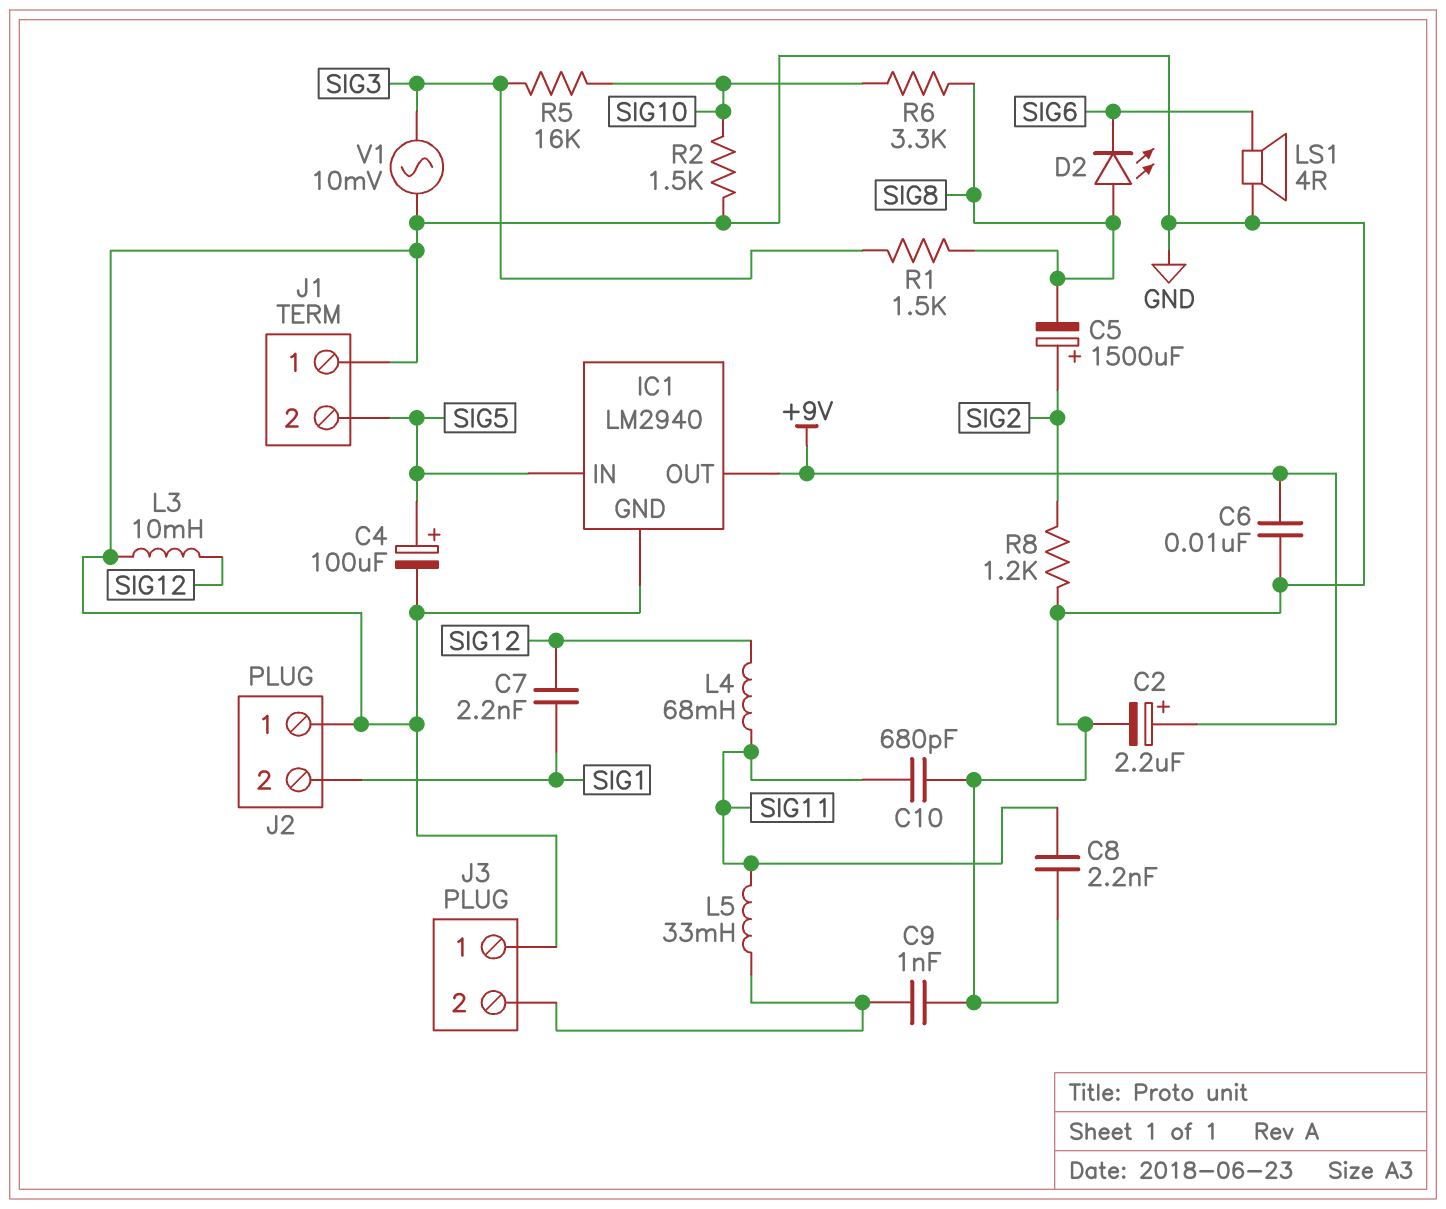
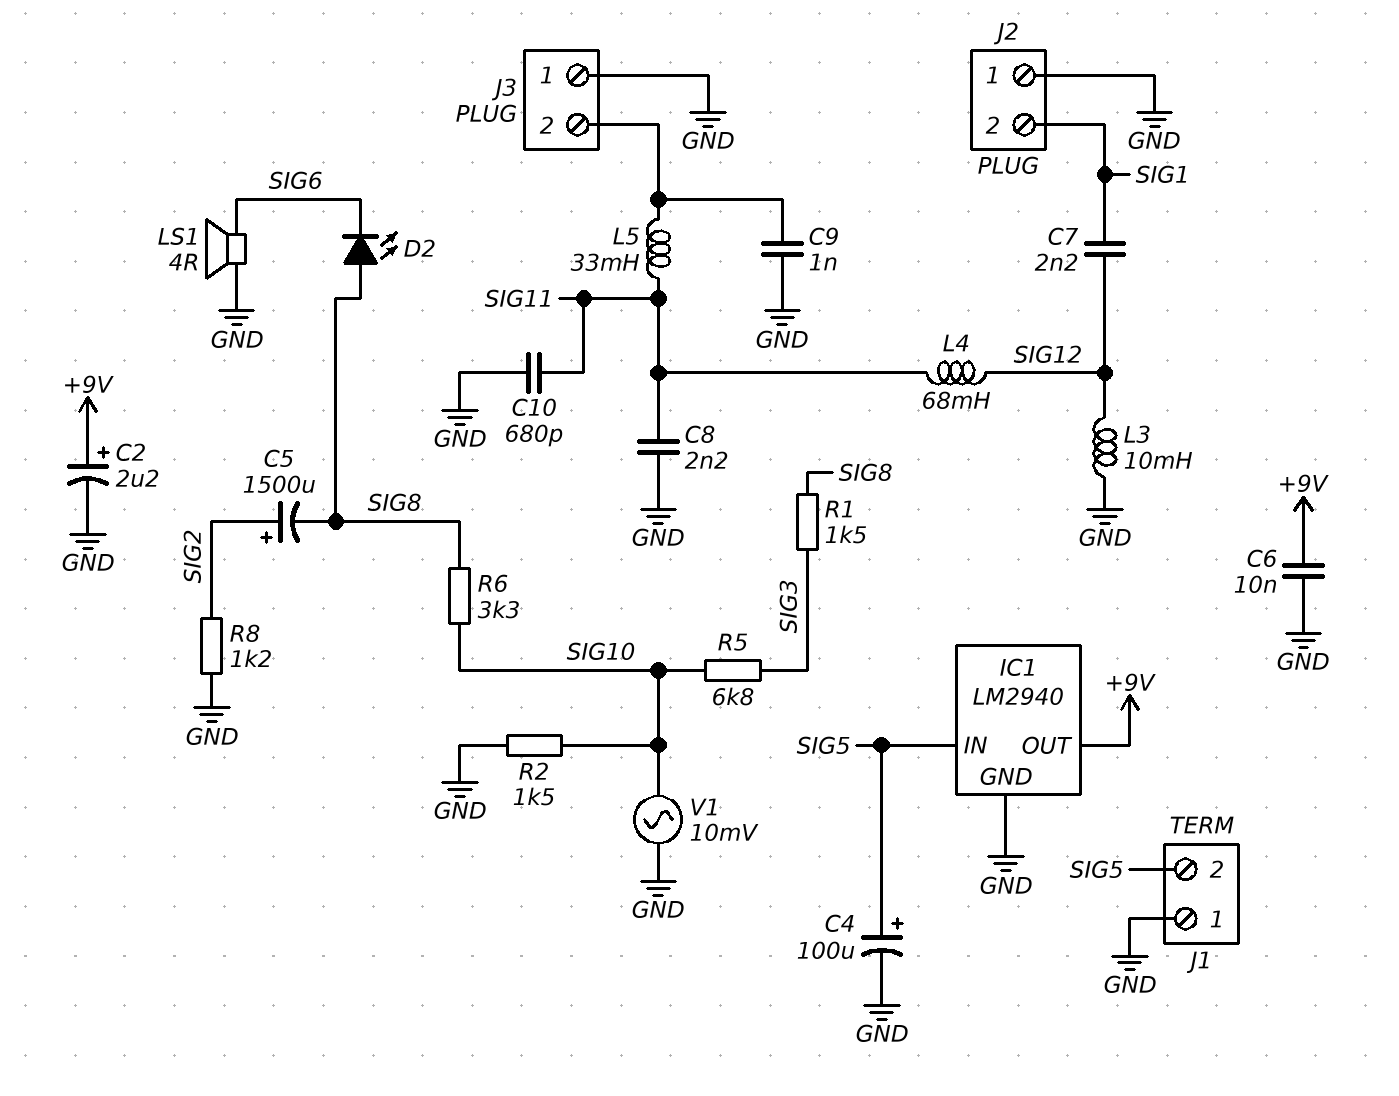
R5: 16k (SIG3, SIG10) -> 6.8k (SIG3, SIG10)
V1: AC 10mV (GND, SIG3) -> AC 10mV (GND, SIG10)

